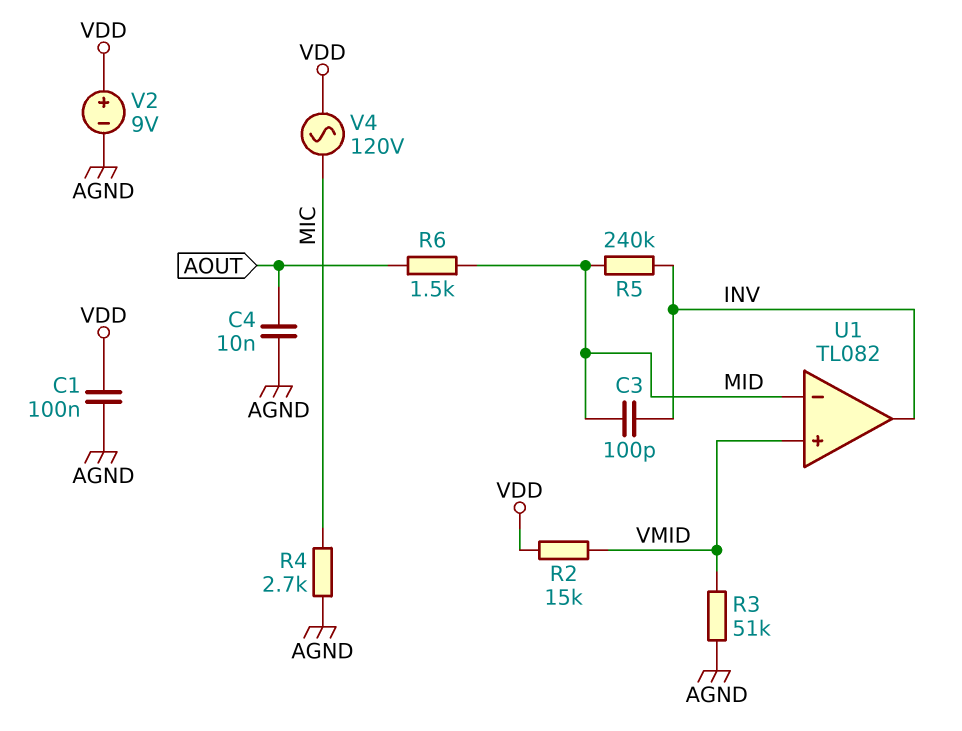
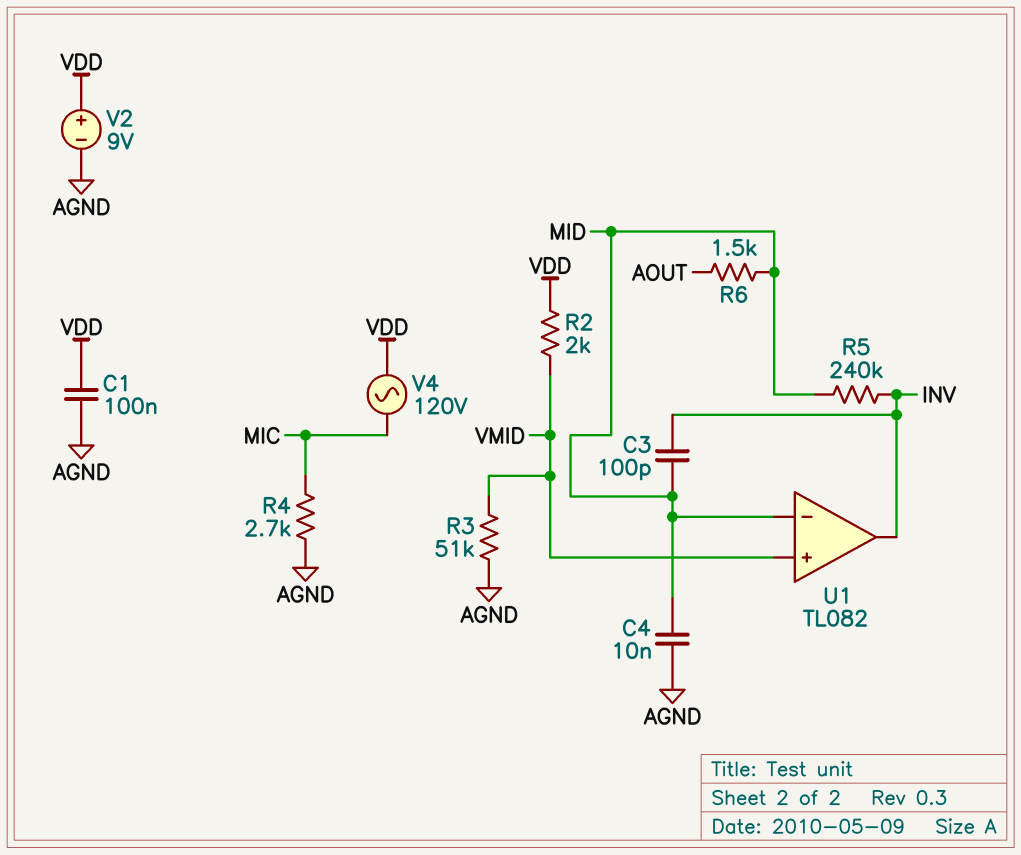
C4: 10nF (AGND, AOUT) -> 10nF (AGND, MID)
R2: 15k (VDD, VMID) -> 2k (VDD, VMID)

